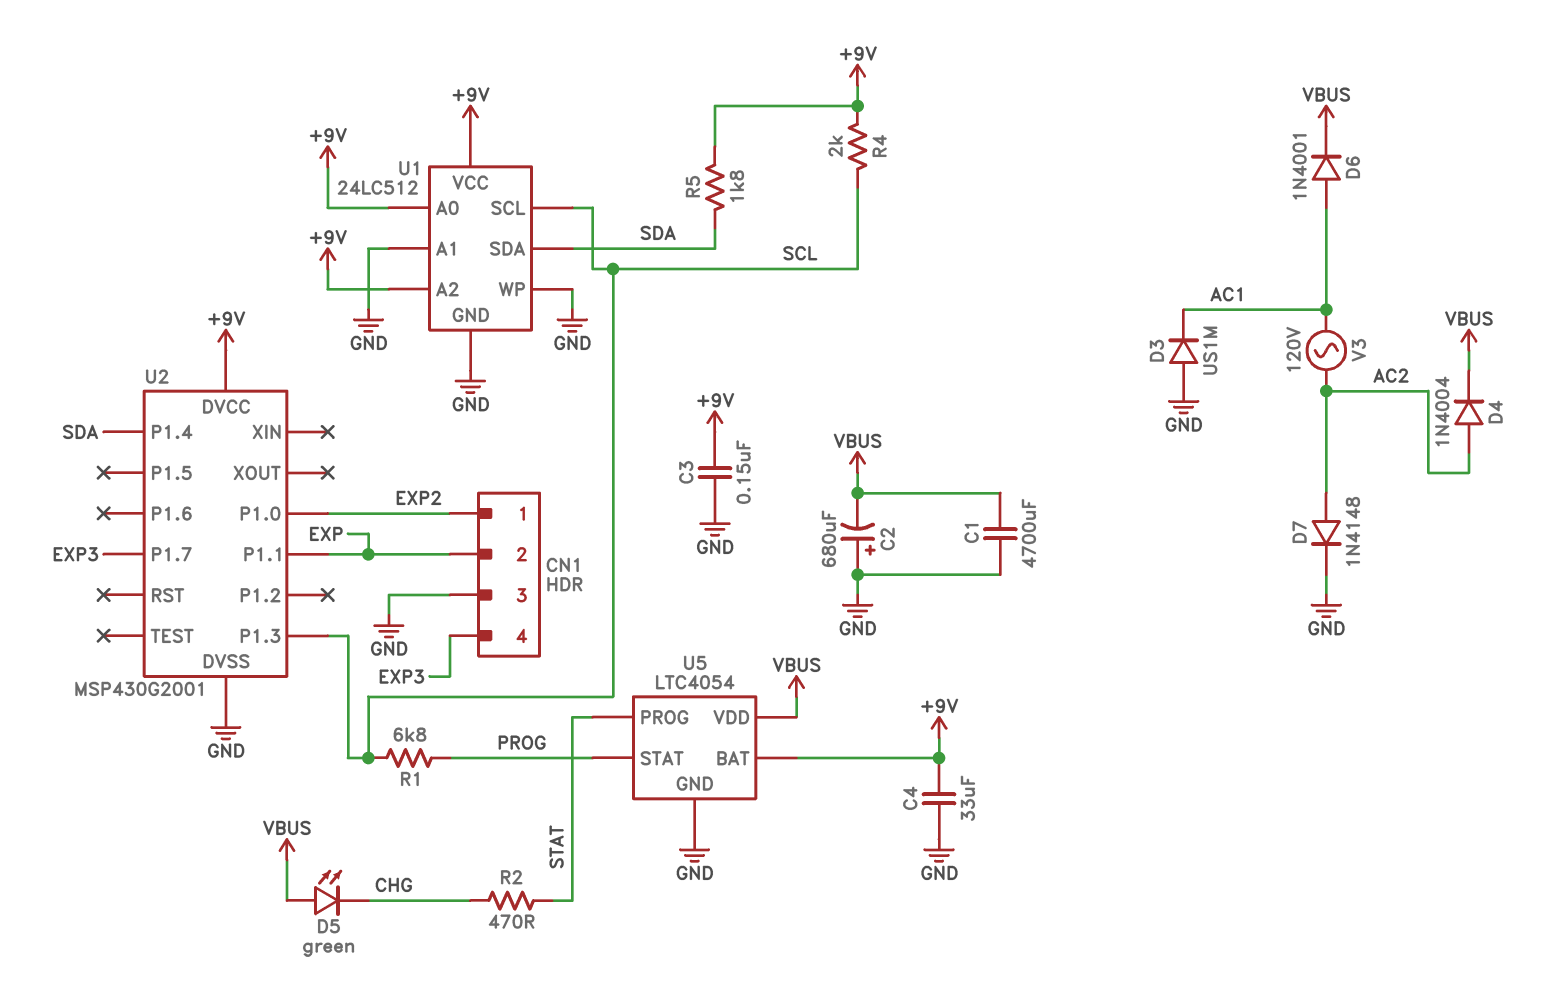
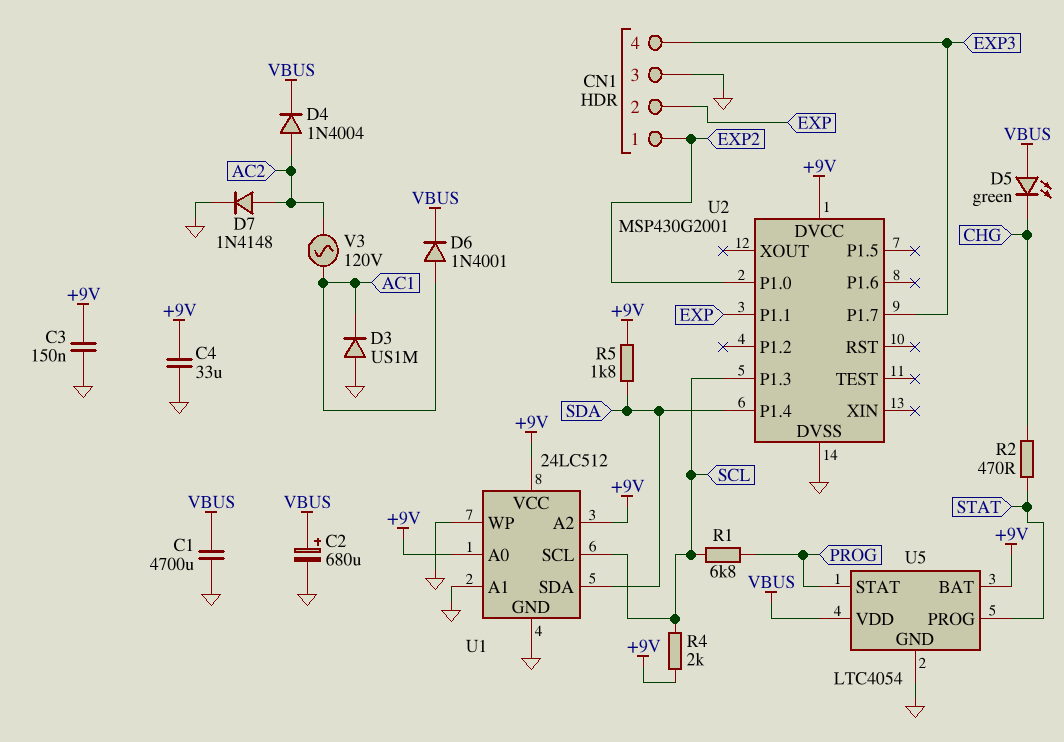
C2: 680uF (plus GND, minus VBUS) -> 680uF (plus VBUS, minus GND)

